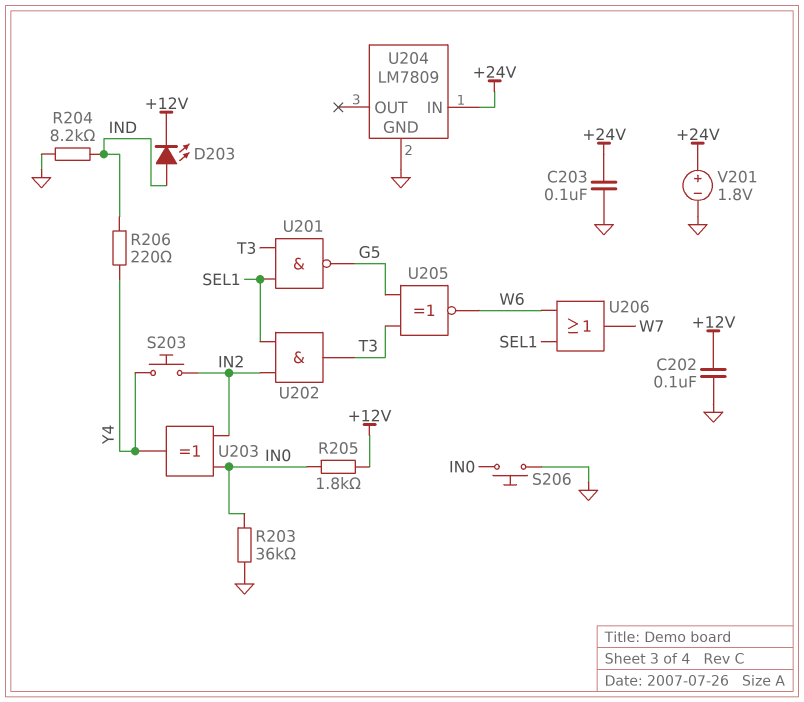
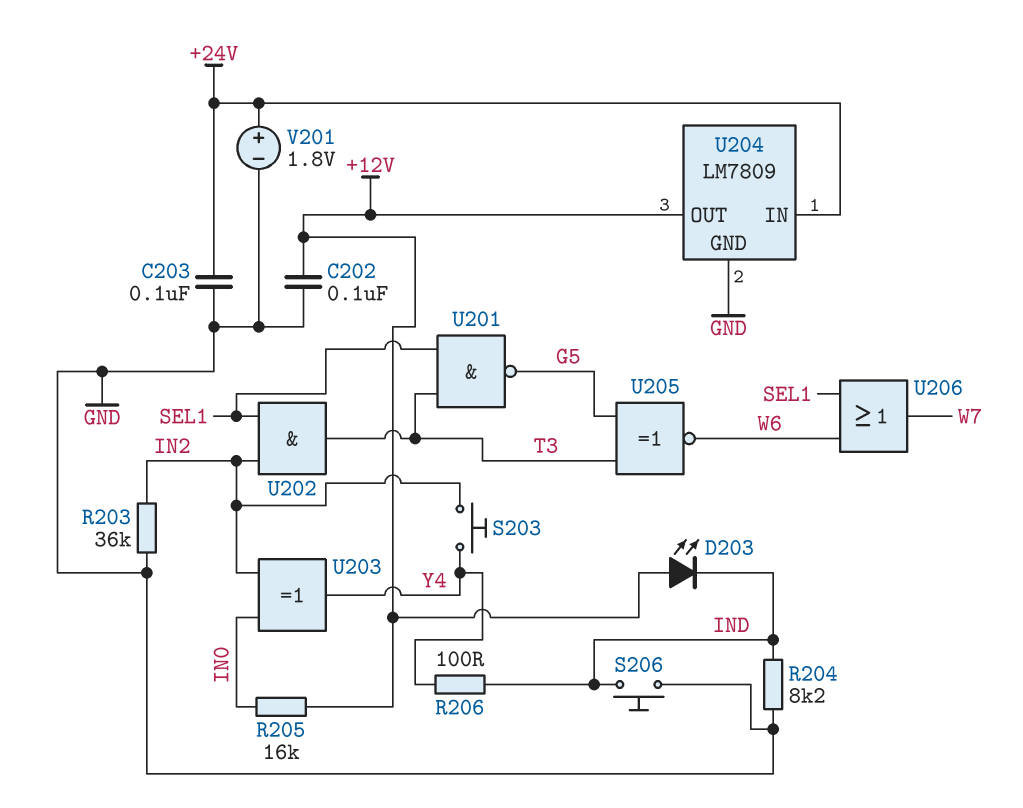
D203: LED (A IND, K +12V) -> LED (A +12V, K IND)
R203: 36k (GND, IN0) -> 36k (GND, IN2)
R205: 1.8k (+12V, IN0) -> 16k (+12V, IN0)
R206: 220 (IND, Y4) -> 100 (IND, Y4)
S206: button (GND, IN0) -> button (GND, IND)
U204 pin OUT: none -> +12V

